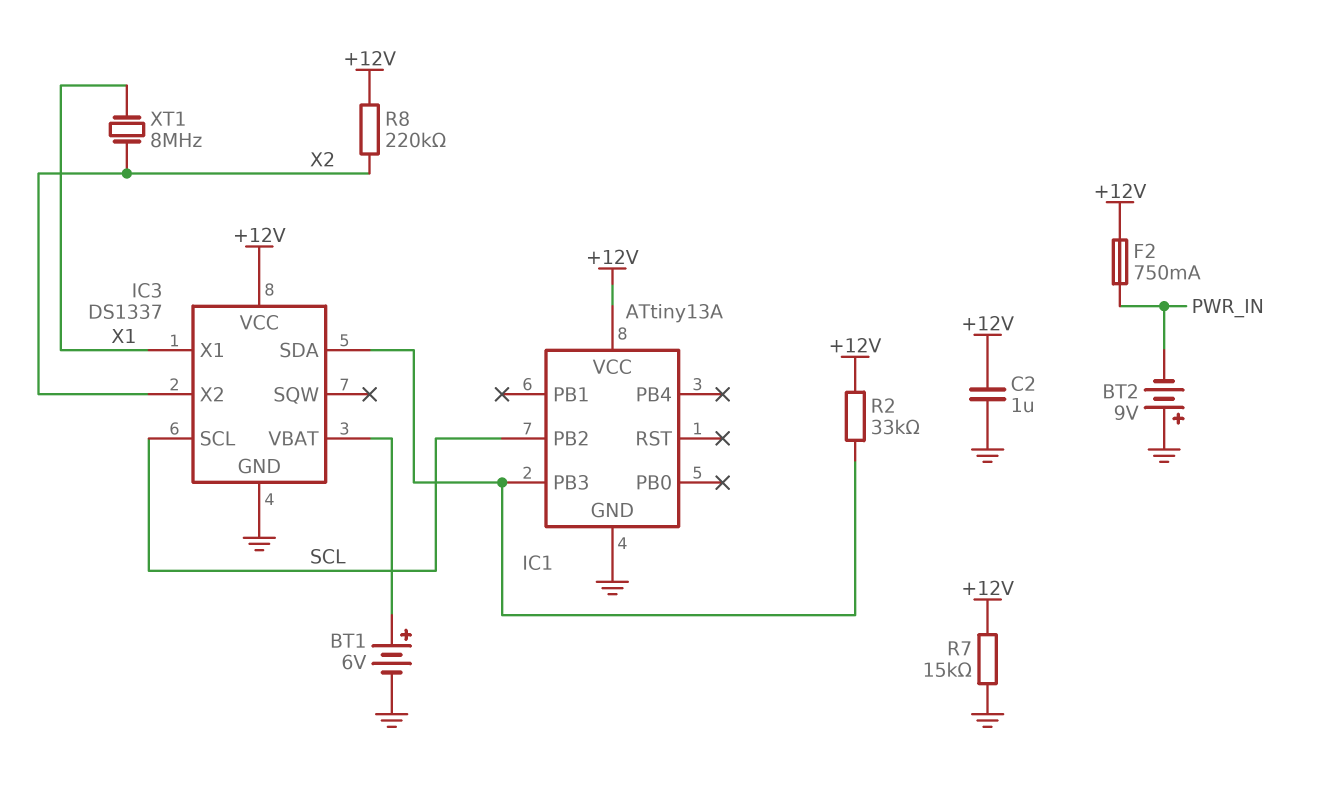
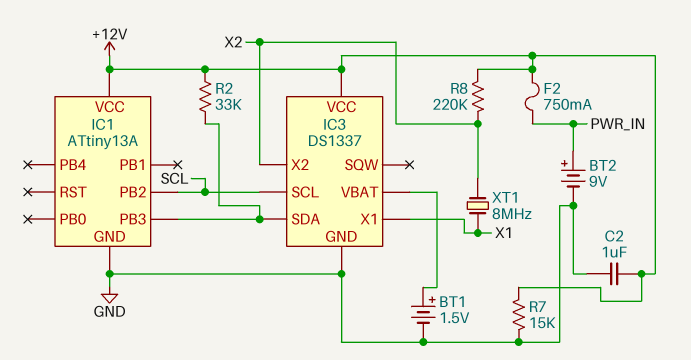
BT1: 6V (plus IC3/VBAT, minus GND) -> 1.5V (plus IC3/VBAT, minus GND)
BT2: 9V (plus GND, minus PWR_IN) -> 9V (plus PWR_IN, minus GND)

